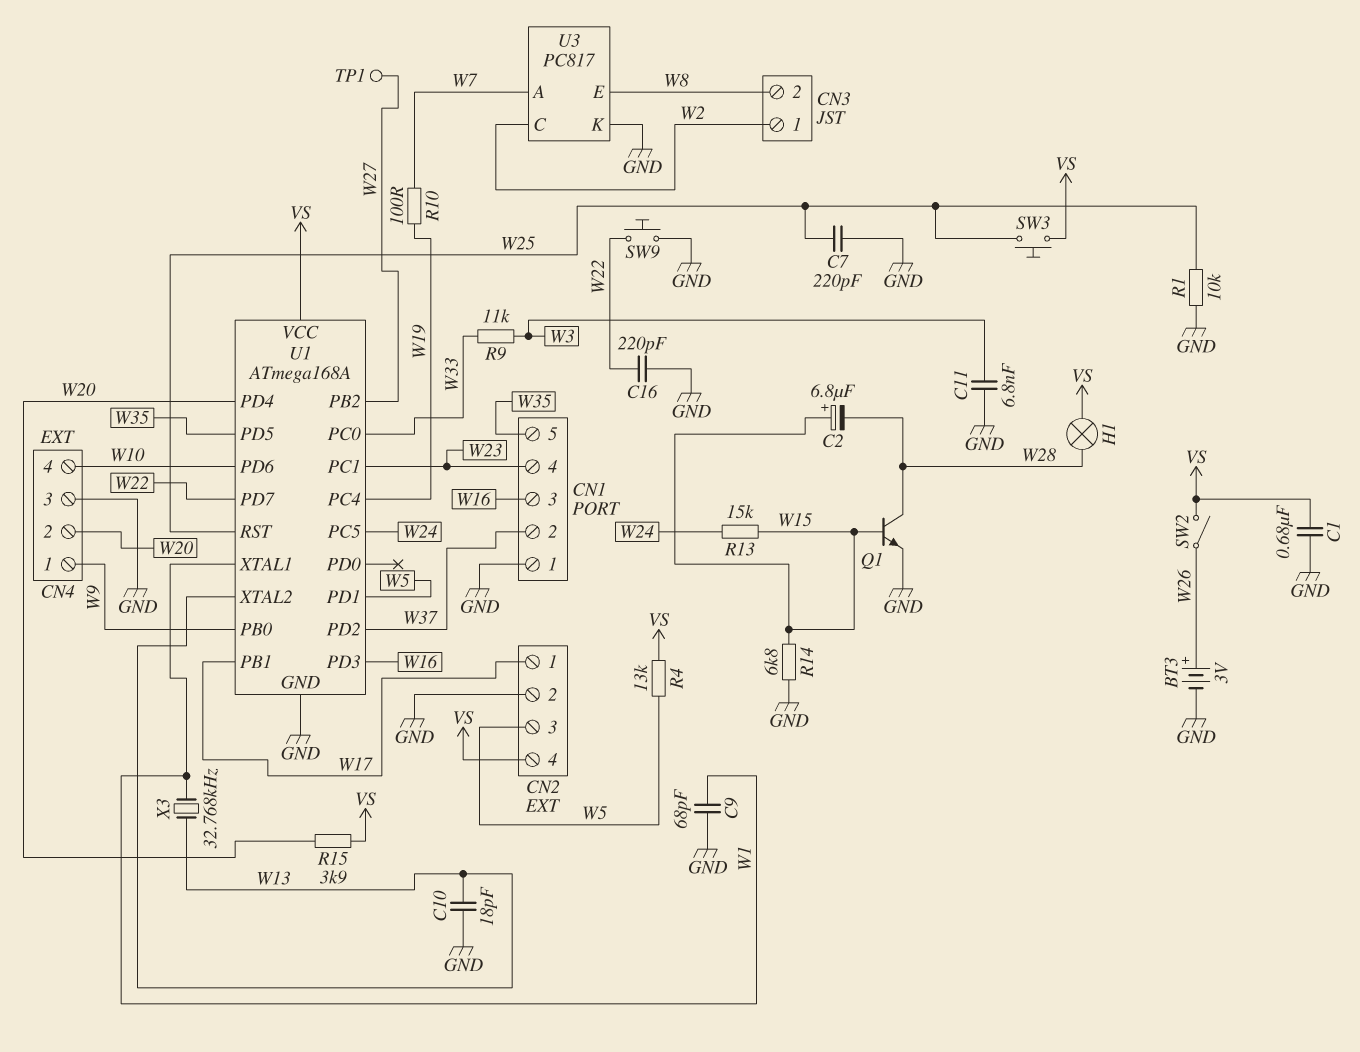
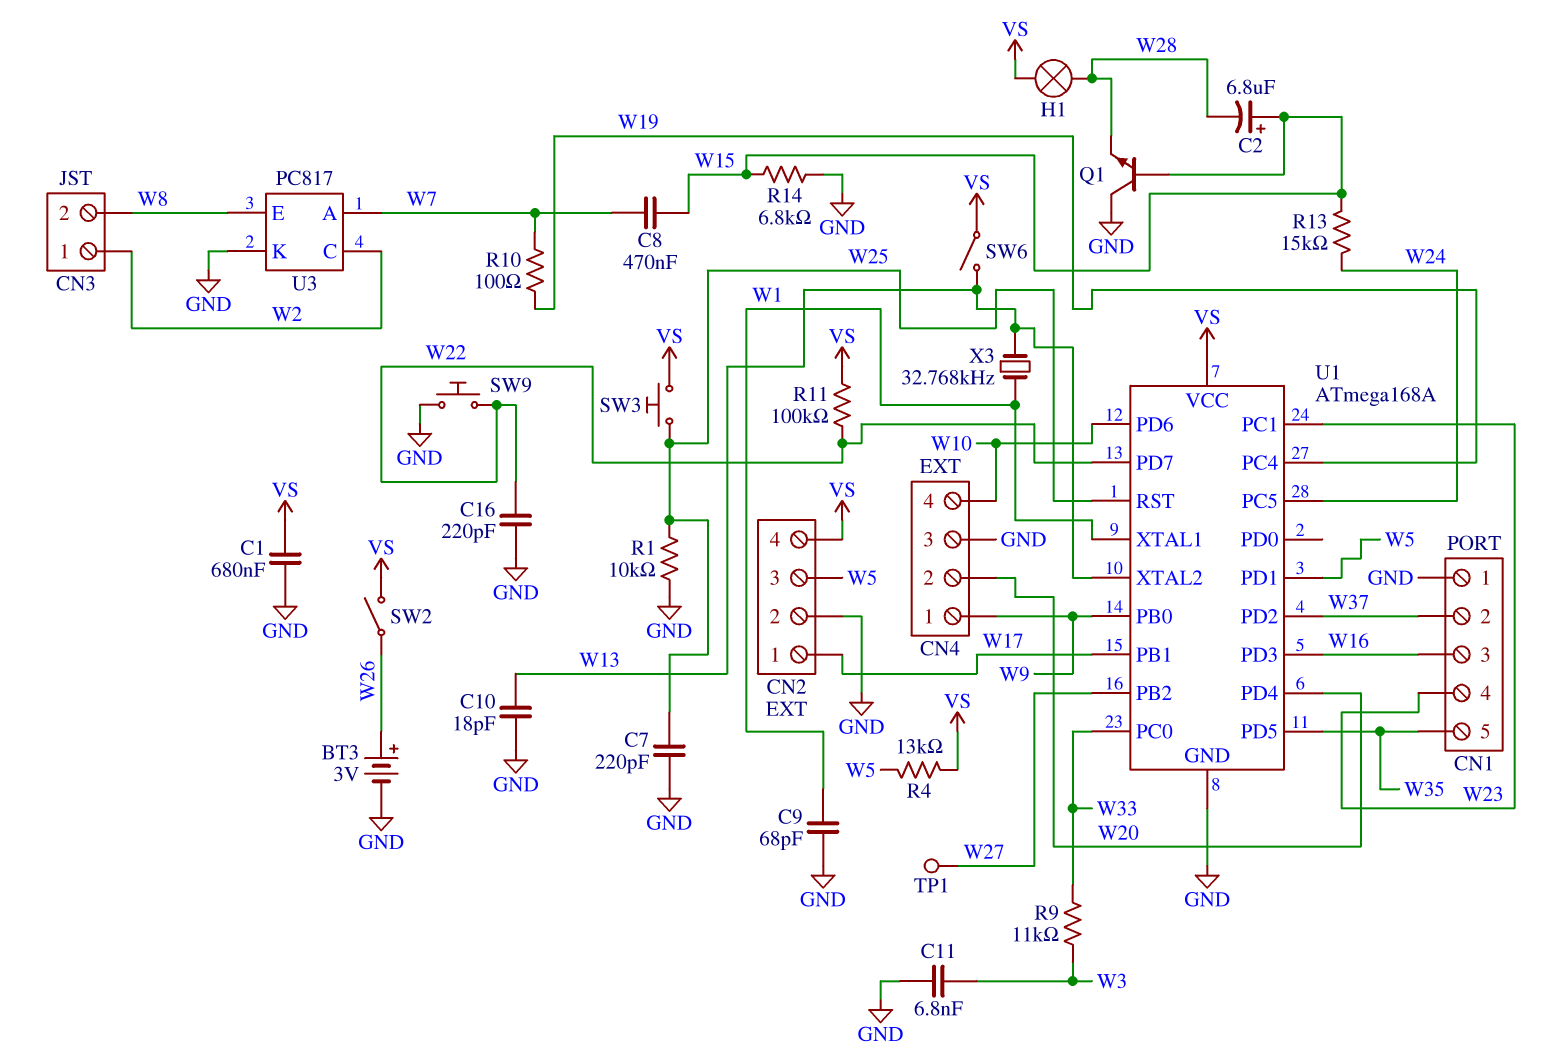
C8: none -> 470nF (W7, W15)
Q1: NPN (B W15, C W28, E GND) -> NPN (B W15, C GND, E W28)
R11: none -> 100k (VS, W22)
R15: 3.9k (VS, W20) -> none
SW6: none -> switch (VS, W13)

